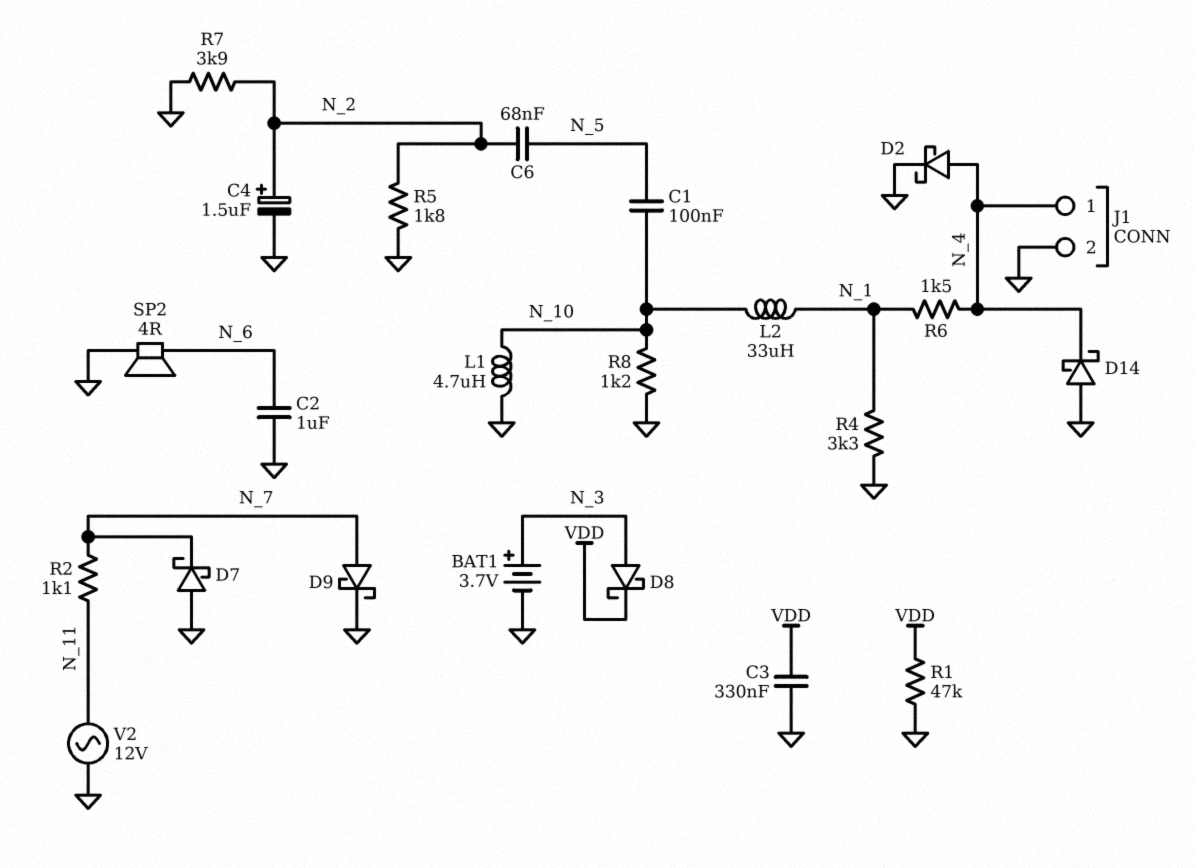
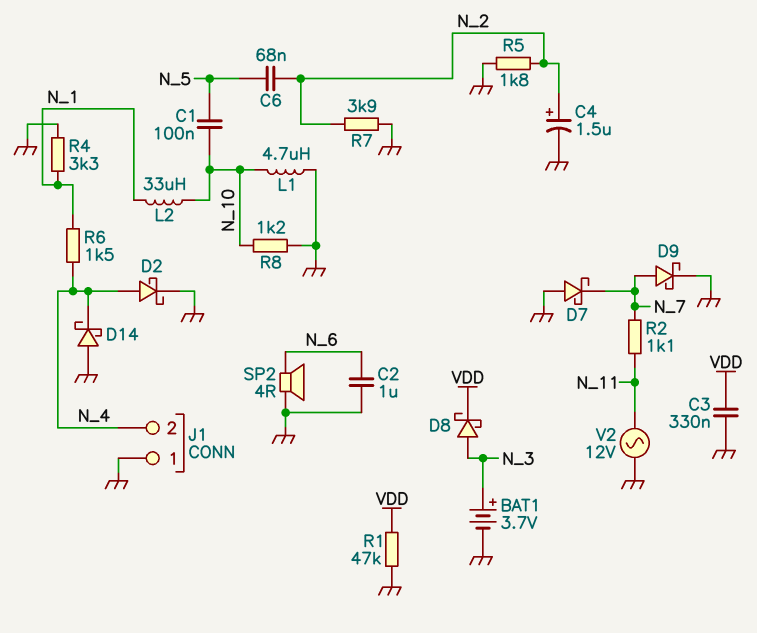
J1 pin 1: N_4 -> GND
J1 pin 2: GND -> N_4

